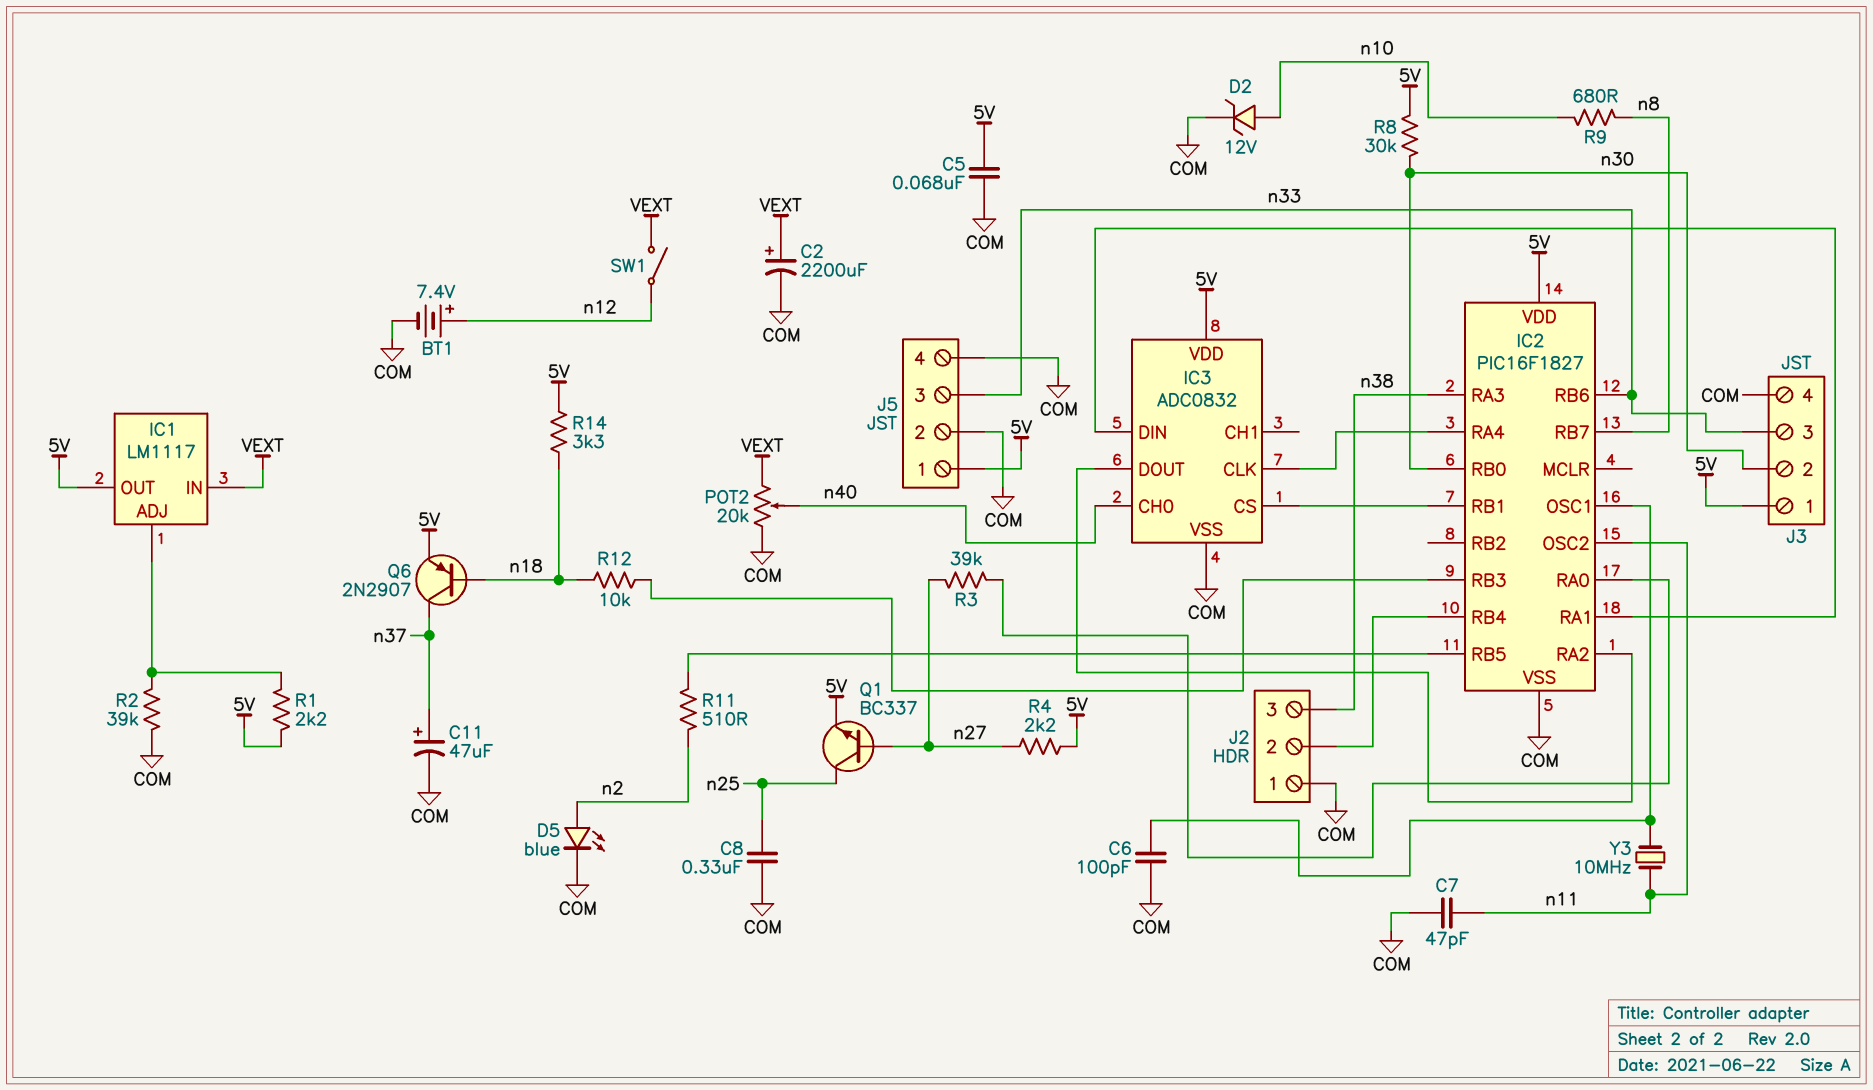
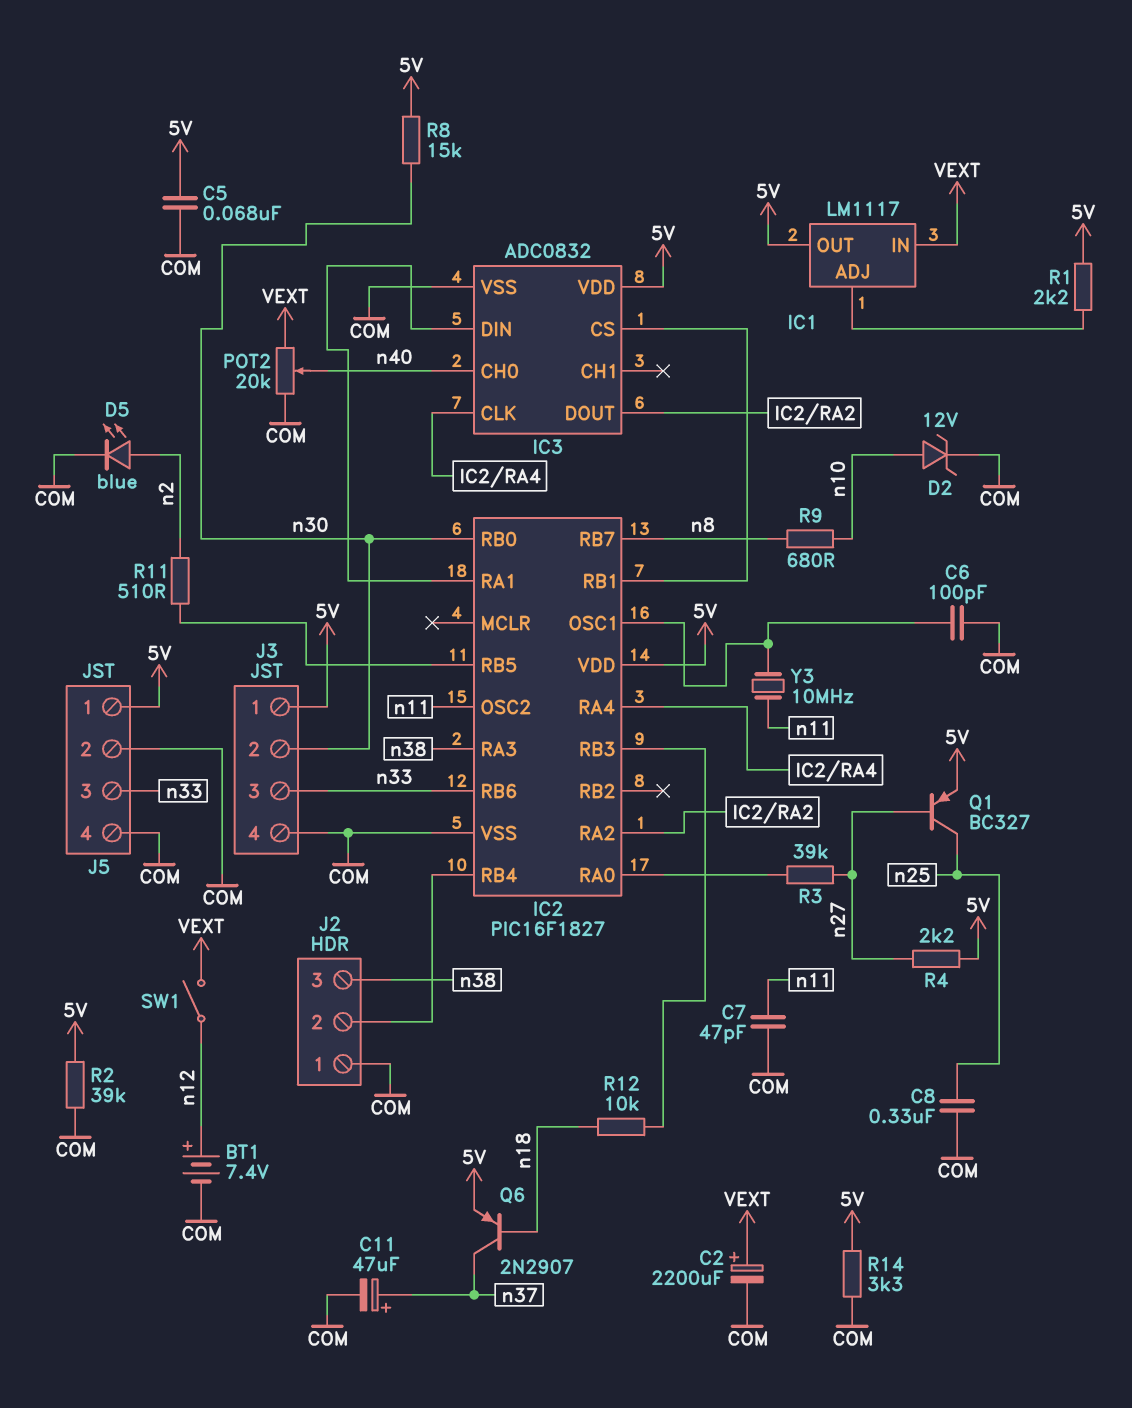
Q1: NPN BC337 (B n27, C n25, E 5V) -> PNP BC327 (B n27, C n25, E 5V)
R2: 39k (COM, IC1/ADJ) -> 39k (5V, COM)
R8: 30k (5V, n30) -> 15k (5V, n30)
R14: 3.3k (5V, n18) -> 3.3k (5V, COM)

